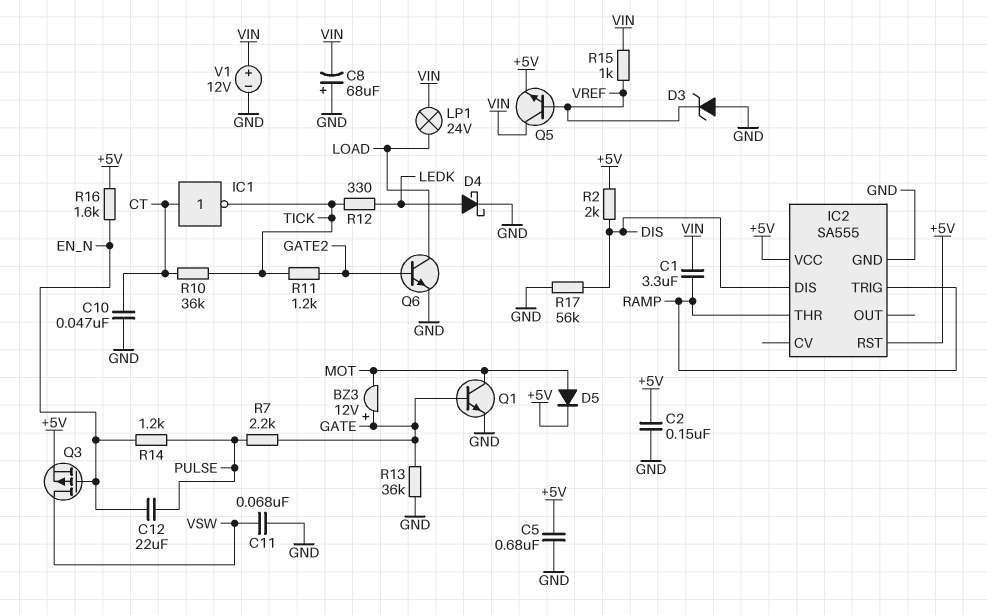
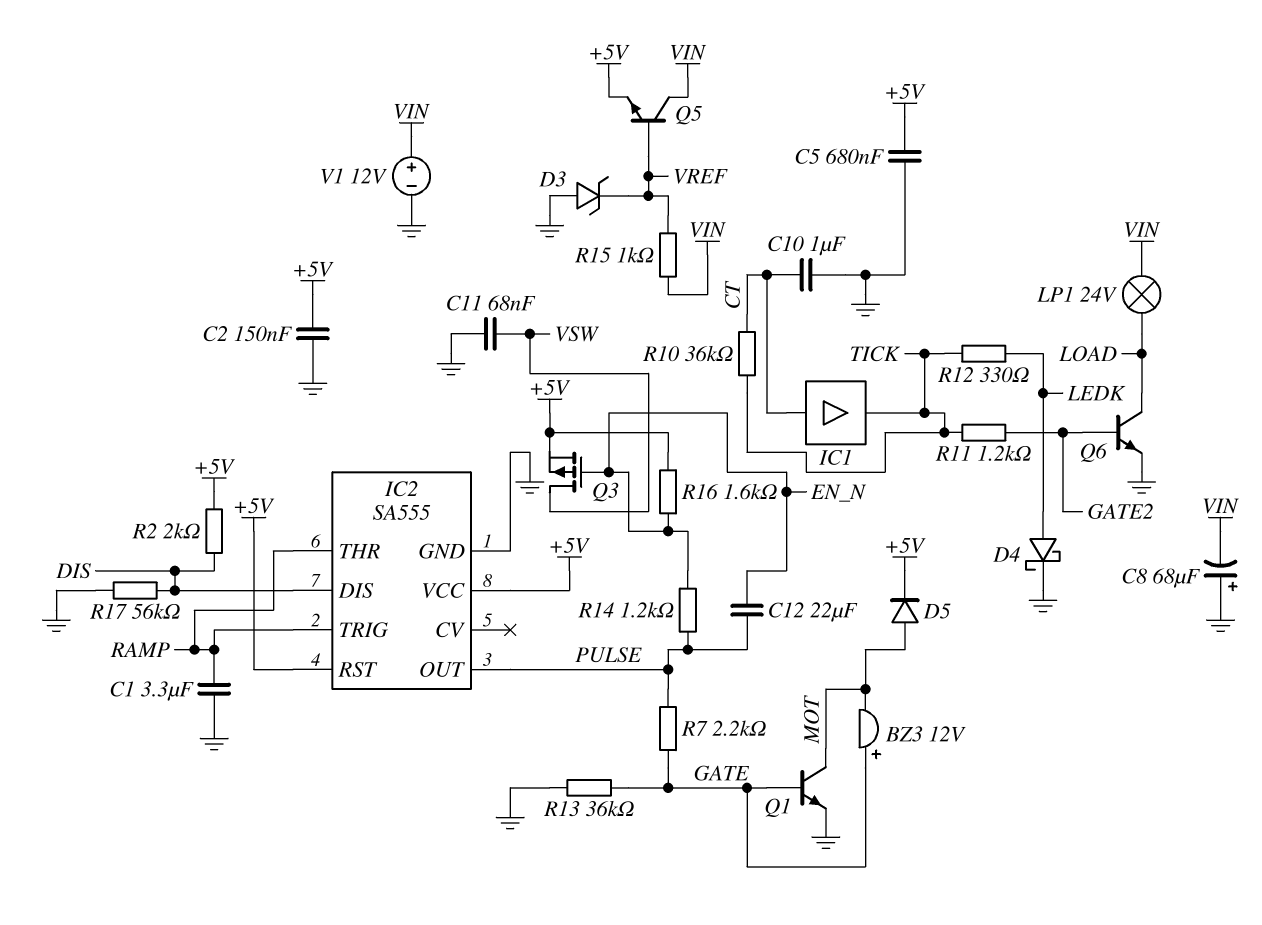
C1: 3.3uF (RAMP, VIN) -> 3.3uF (GND, RAMP)
C10: 47nF (CT, GND) -> 1uF (CT, GND)
IC1: NOT (in CT, out TICK) -> buffer (in CT, out TICK)
IC2 pin OUT: none -> PULSE

